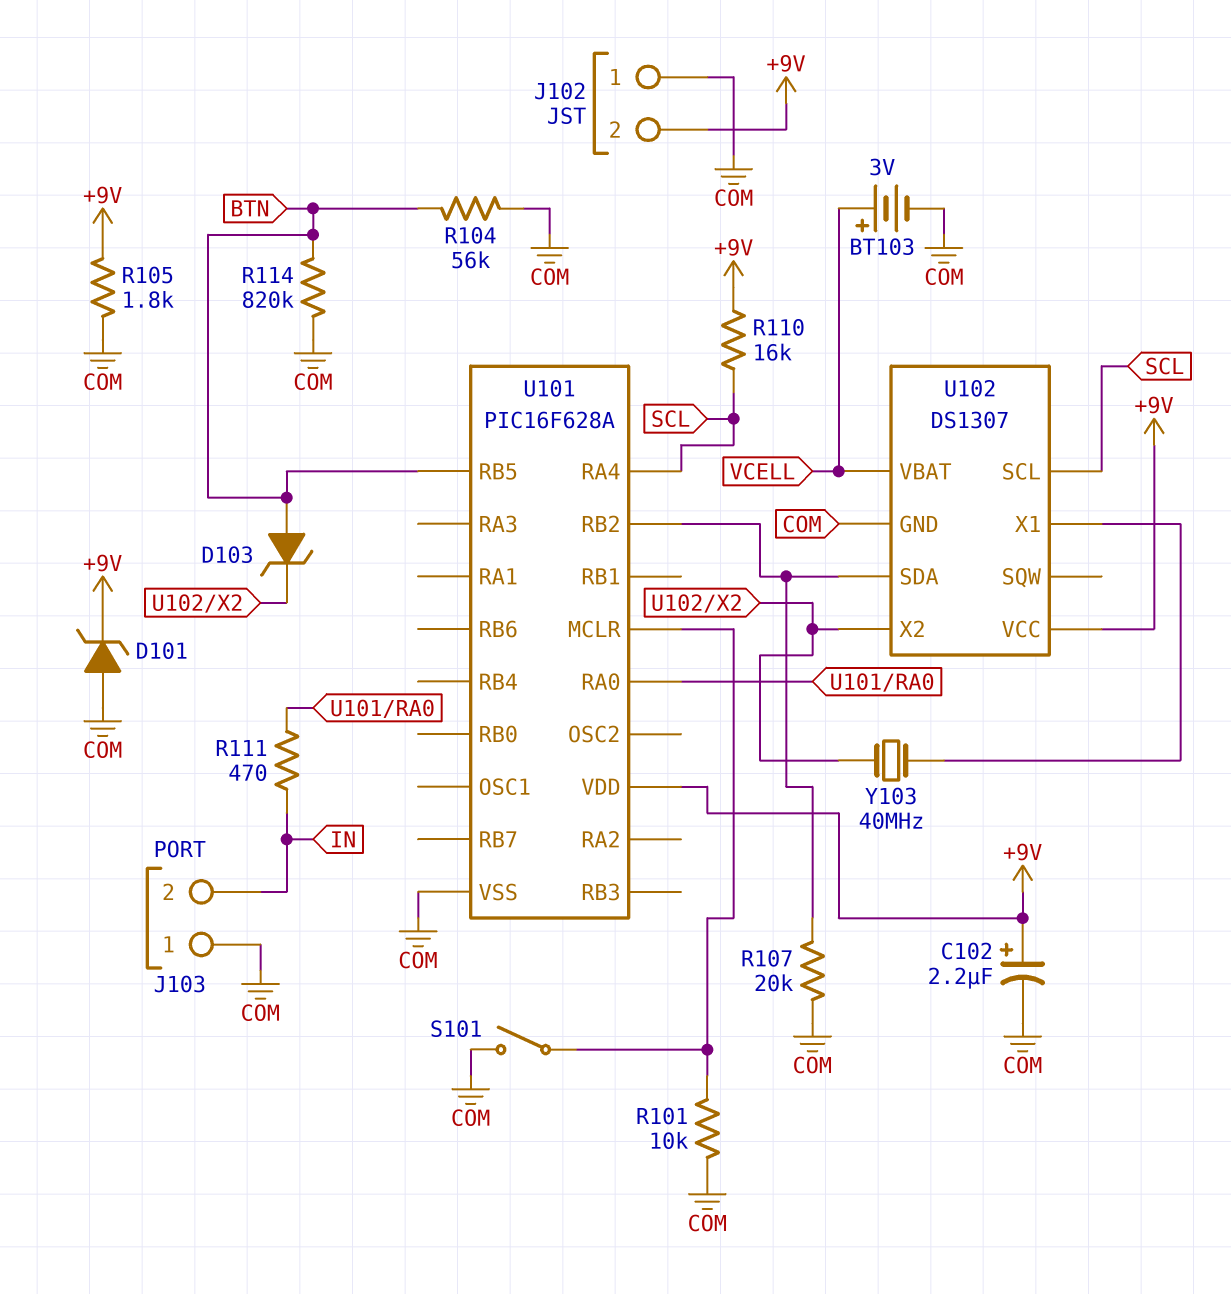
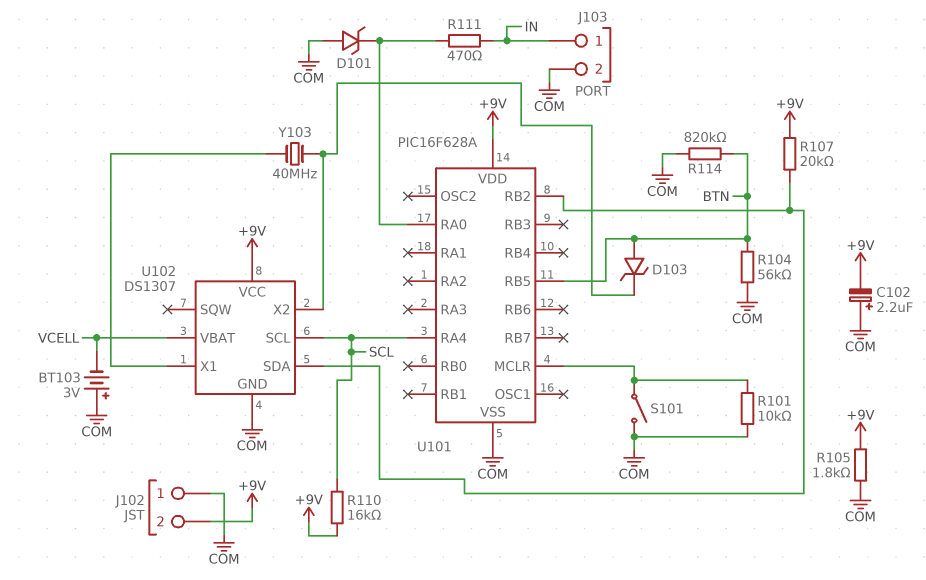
BT103: 3V (plus VCELL, minus COM) -> 3V (plus COM, minus VCELL)
C102: 2.2uF (plus +9V, minus COM) -> 2.2uF (plus COM, minus +9V)
D101: zener (A COM, K +9V) -> zener (A COM, K U101/RA0)
J103 pin 1: COM -> IN
J103 pin 2: IN -> COM
R107: 20k (COM, U101/RB2) -> 20k (+9V, U101/RB2)

